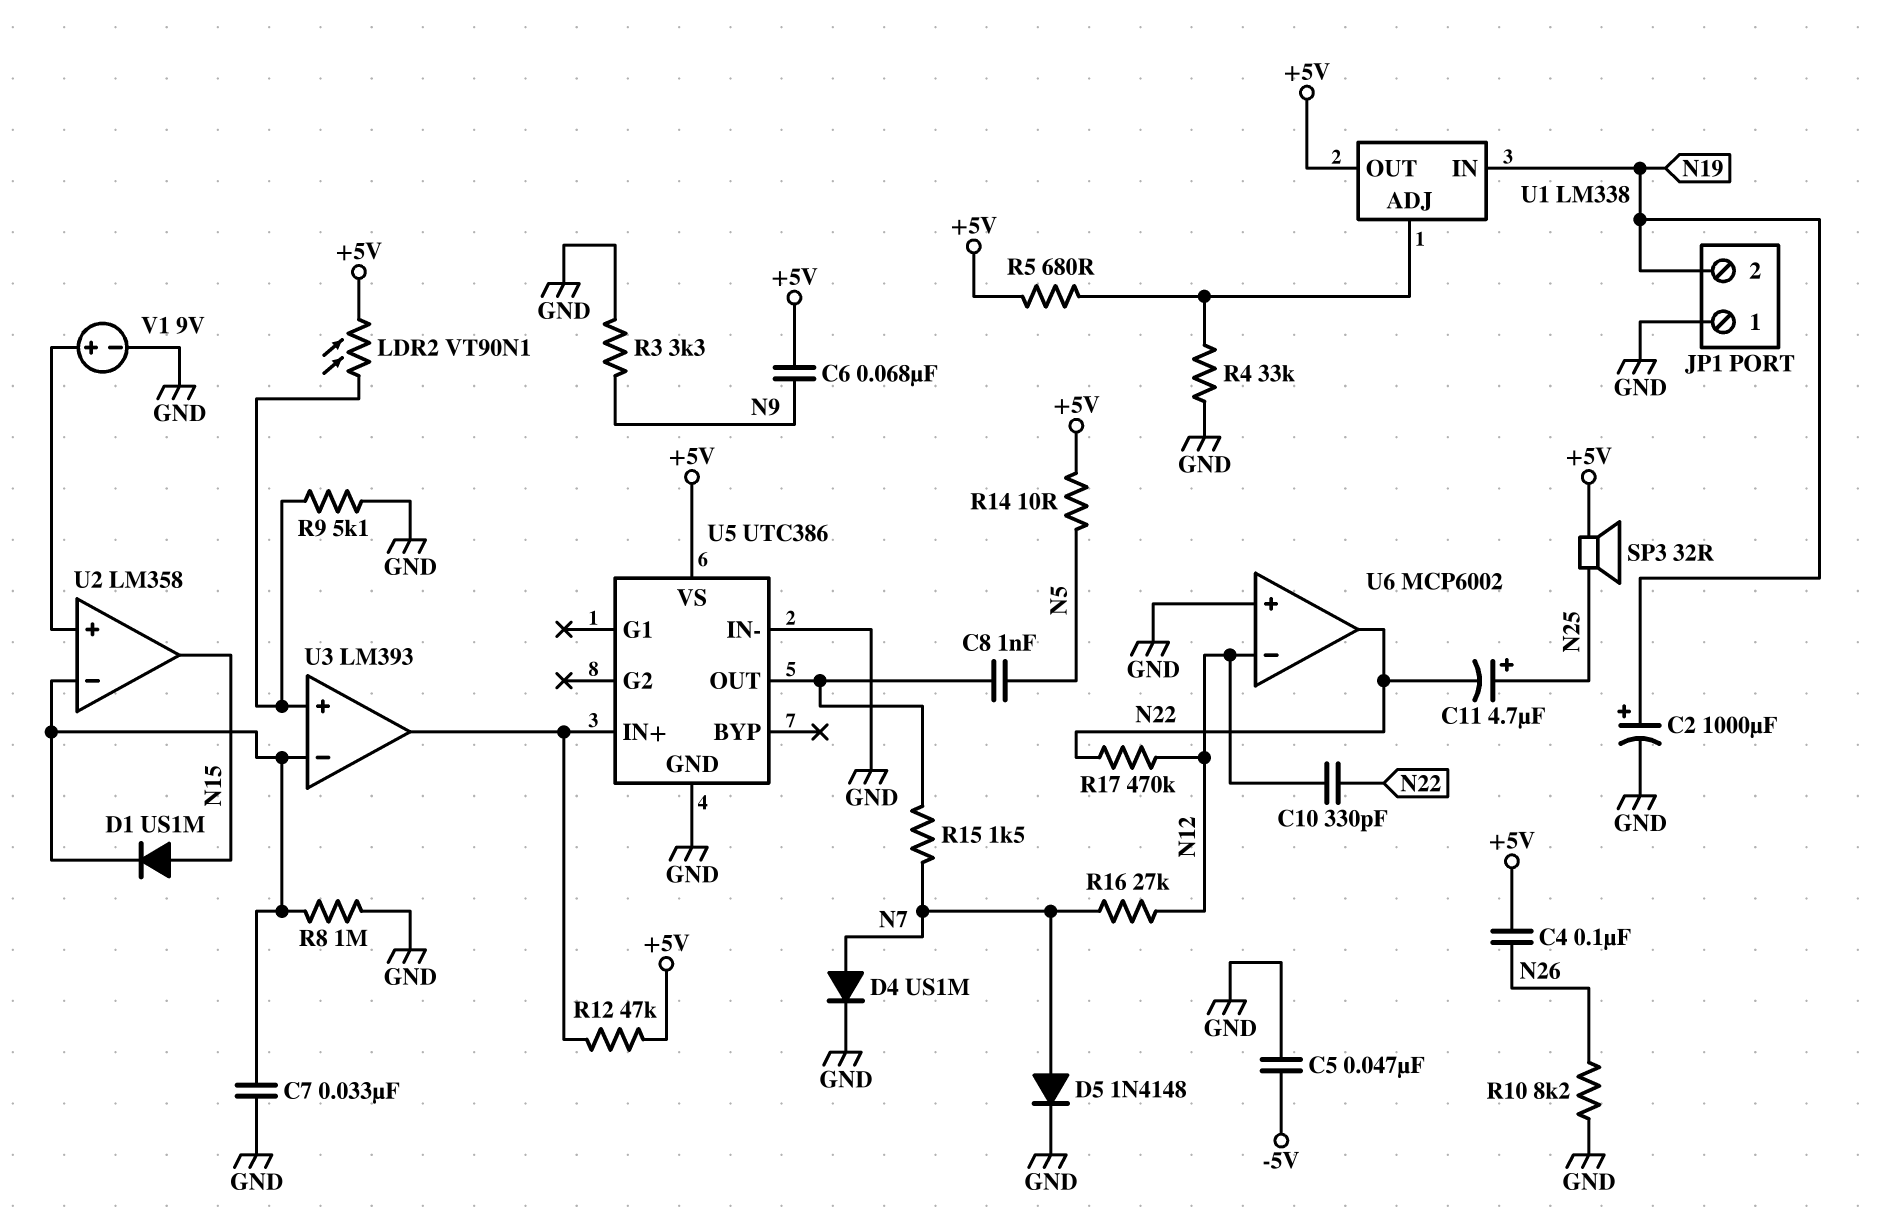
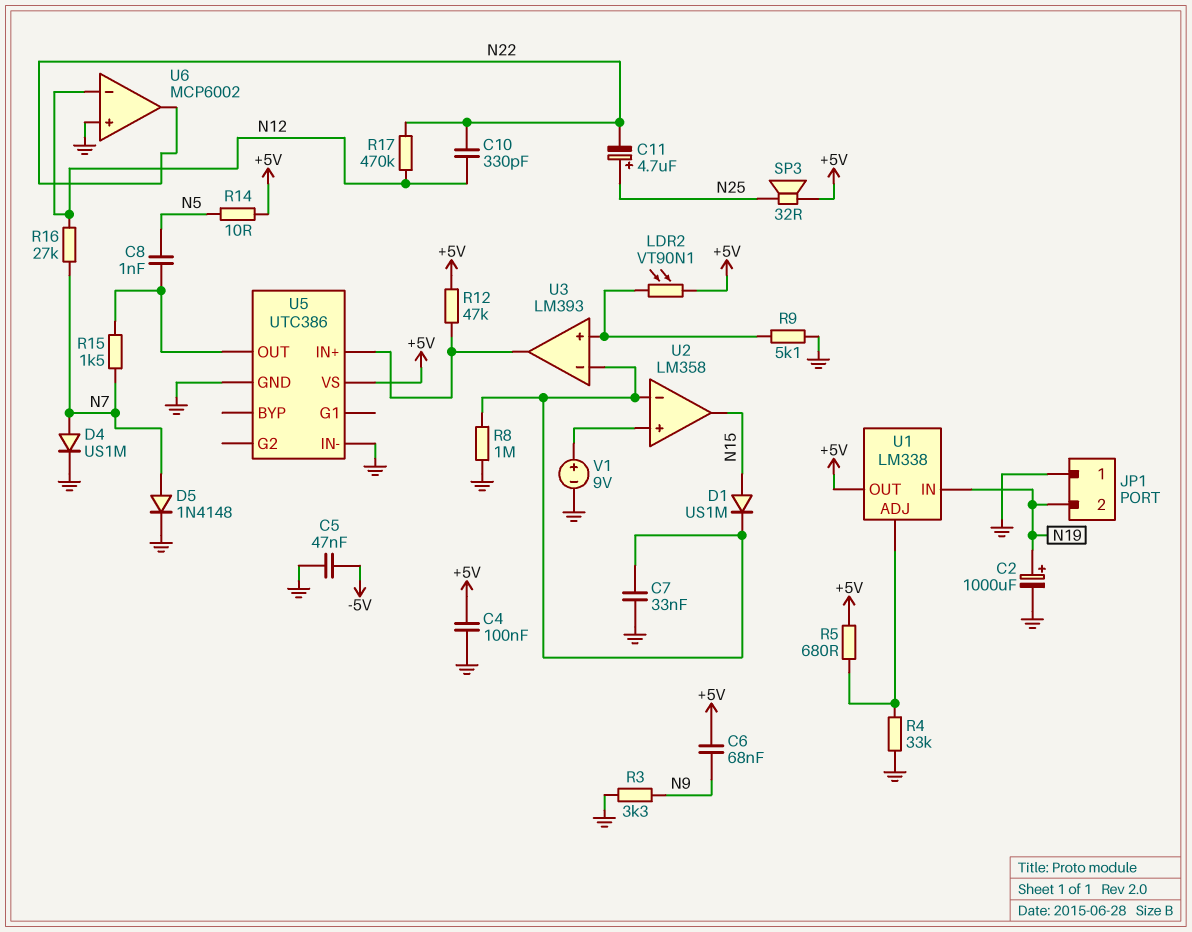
C4: 100nF (+5V, N26) -> 100nF (+5V, GND)
R10: 8.2k (GND, N26) -> none

